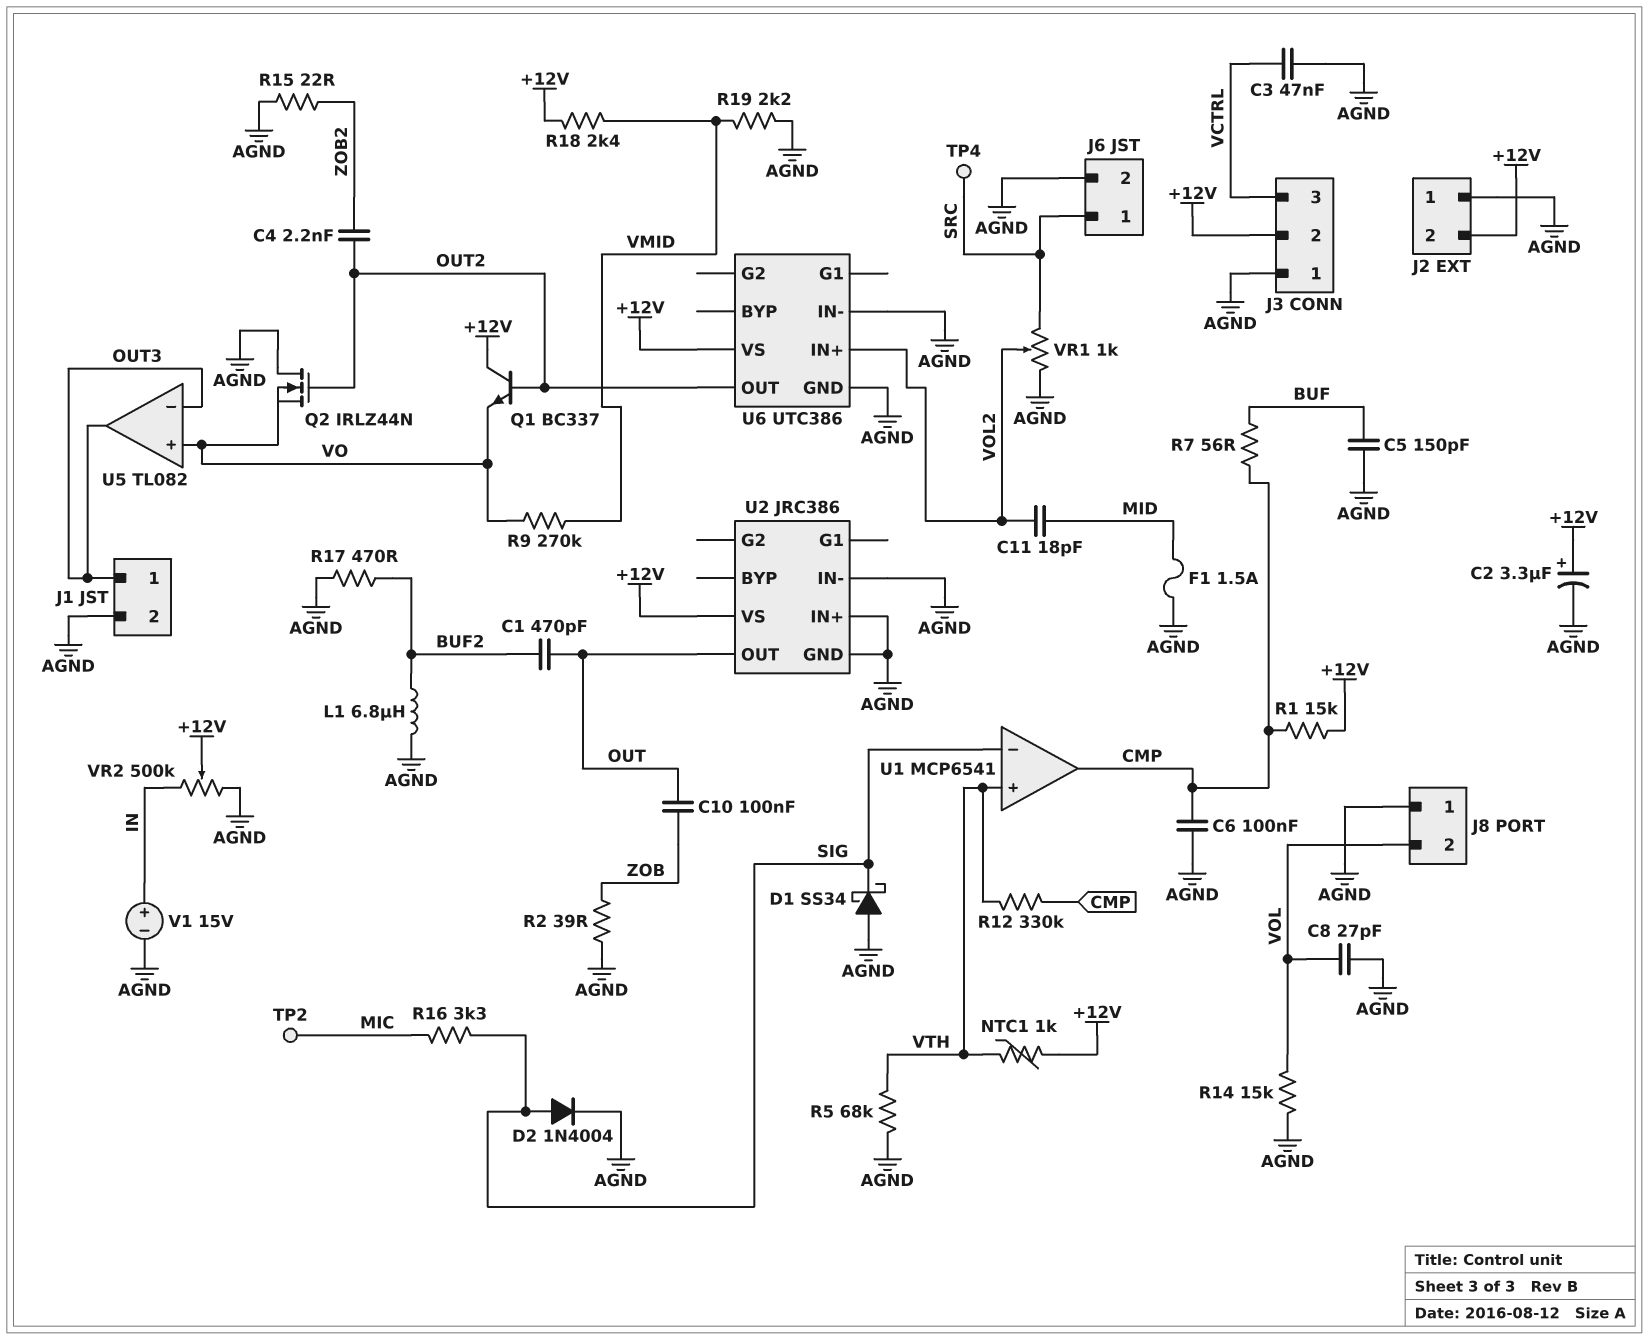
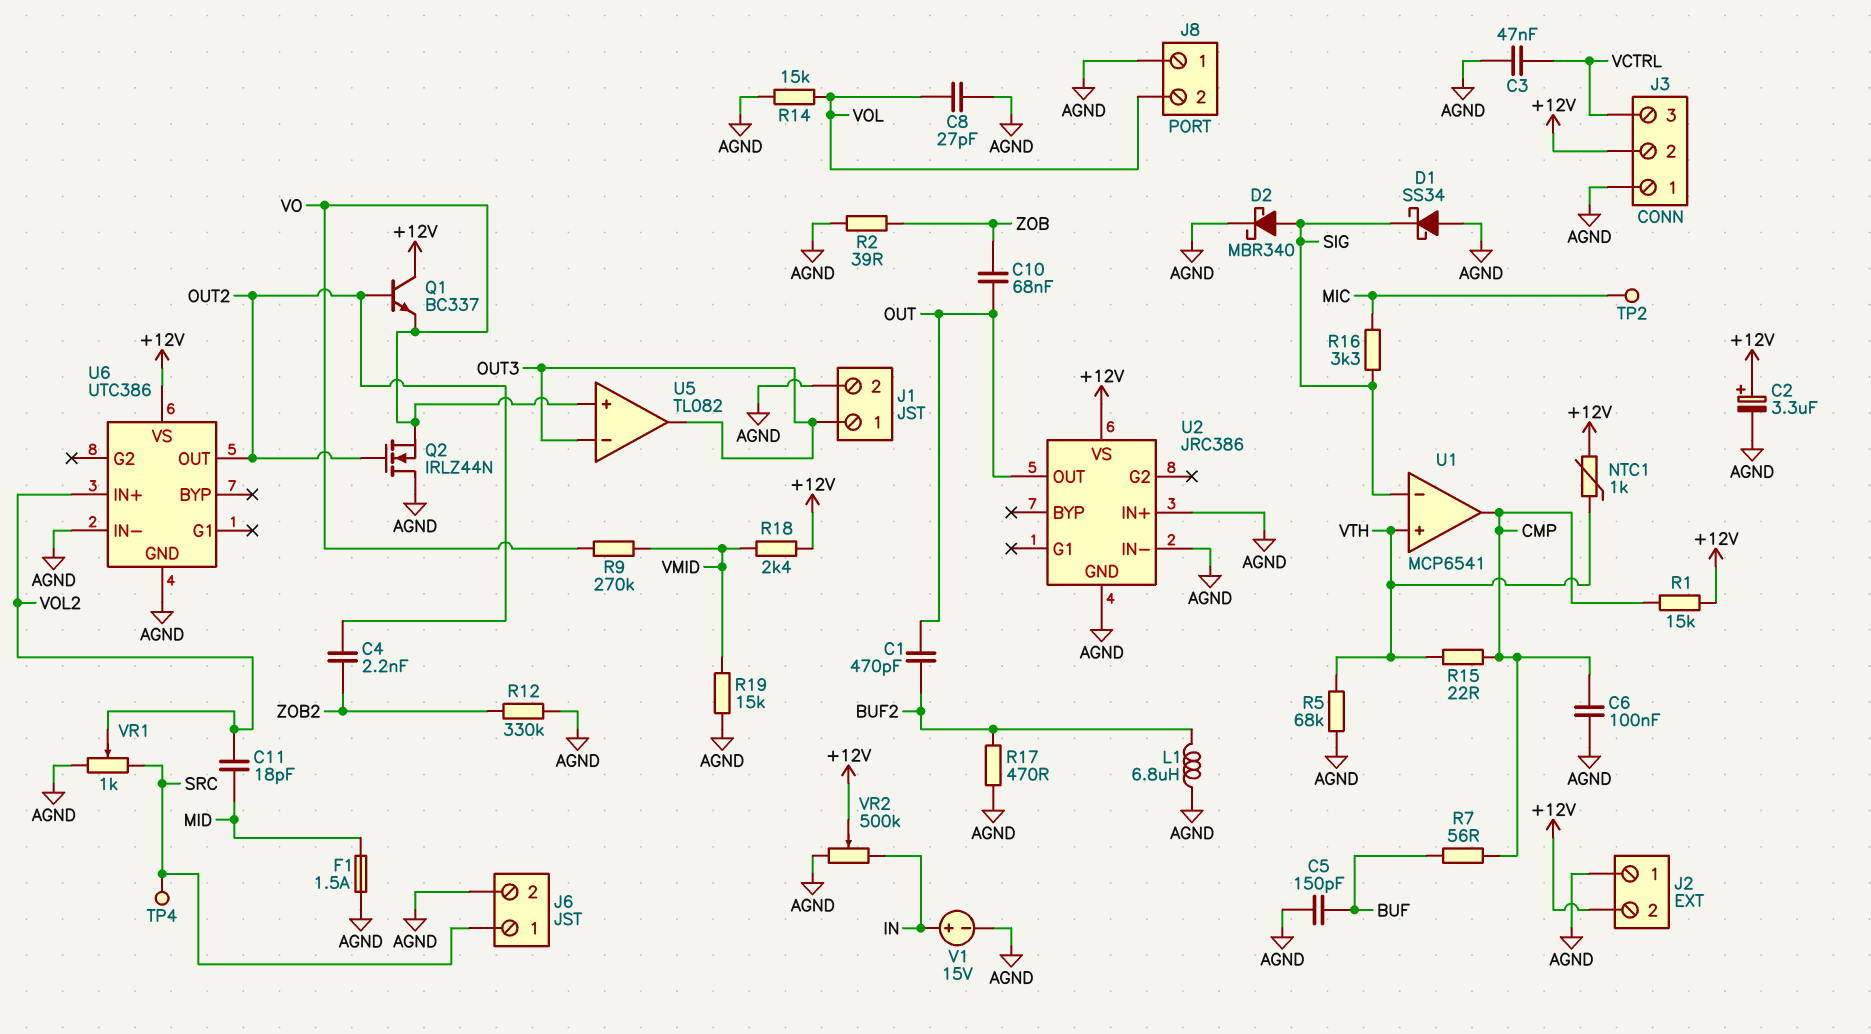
C10: 100nF (OUT, ZOB) -> 68nF (OUT, ZOB)
D2: diode 1N4004 (A SIG, K AGND) -> schottky MBR340 (A SIG, K AGND)
R12: 330k (CMP, VTH) -> 330k (AGND, ZOB2)
R15: 22 (AGND, ZOB2) -> 22 (CMP, VTH)
R19: 2.2k (AGND, VMID) -> 15k (AGND, VMID)

